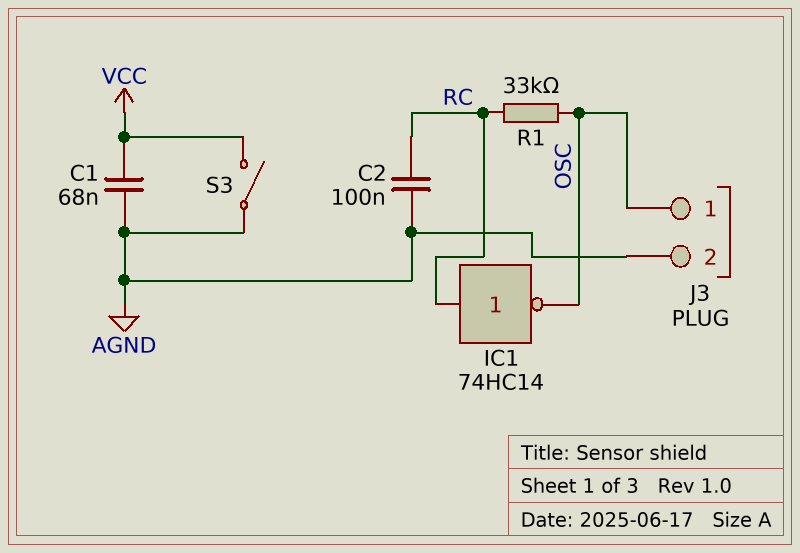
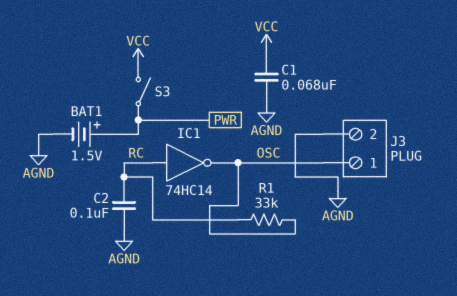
BAT1: none -> 1.5V (plus PWR, minus AGND)
S3: switch (AGND, VCC) -> switch (PWR, VCC)

